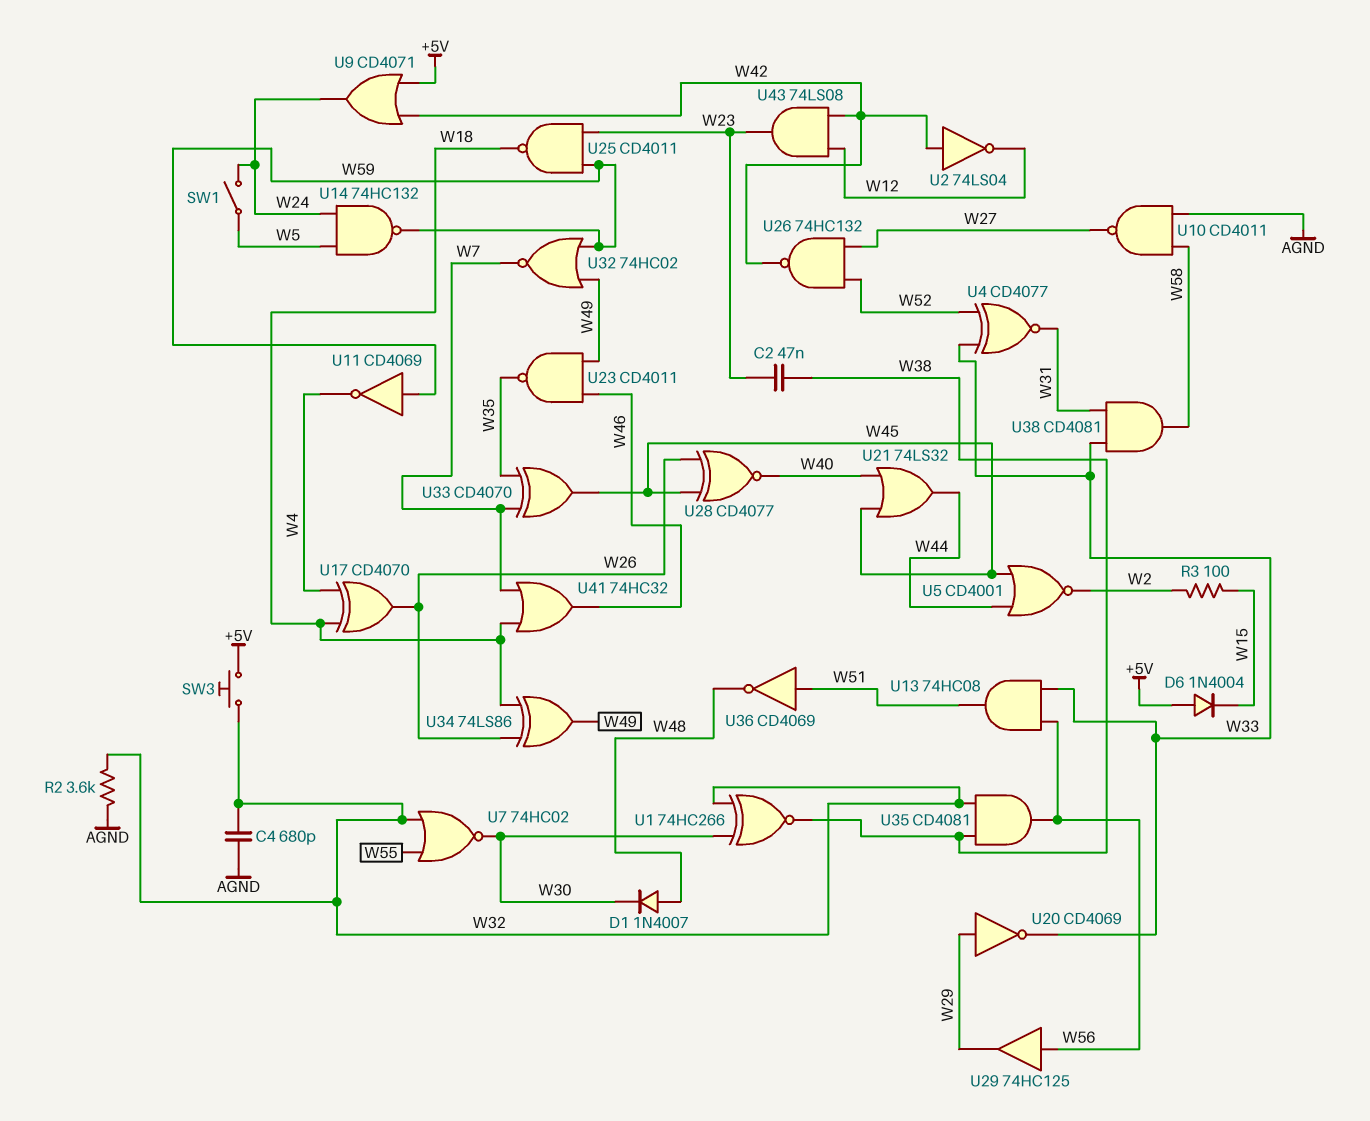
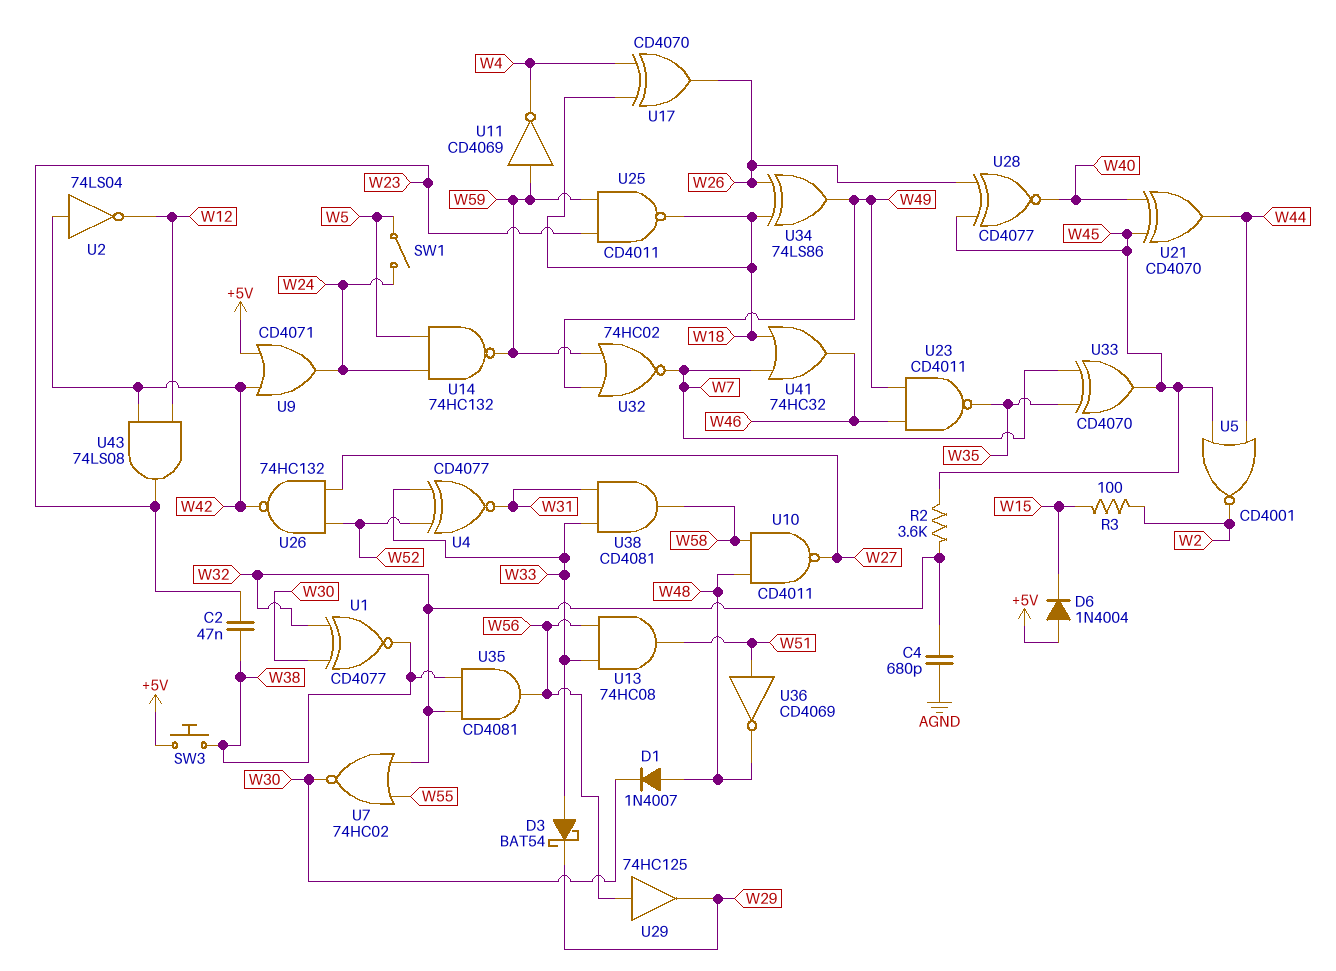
D3: none -> schottky BAT54 (A W33, K W29)
R2: 3.6k (AGND, W32) -> 3.6k (W32, W45)
SW3: button (+5V, W32) -> button (+5V, W38)
U1: XNOR 74HC266 (in W30, in W32, out W38) -> XNOR CD4077 (in W30, in W32, out W38)
U10: NAND CD4011 (in AGND, in W58, out W27) -> NAND CD4011 (in W48, in W58, out W27)
U20: NOT CD4069 (in W29, out W33) -> none
U21: OR 74LS32 (in W40, in W45, out W44) -> XOR CD4070 (in W40, in W45, out W44)

